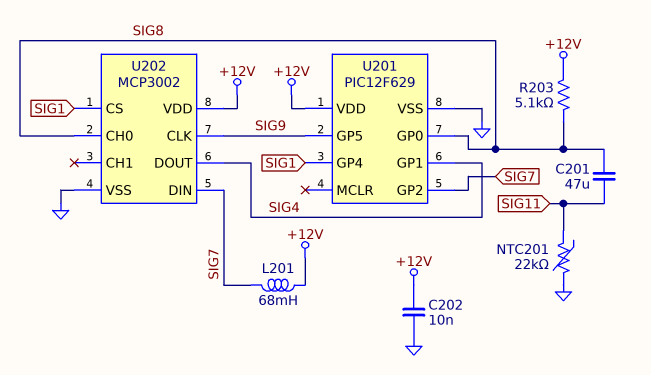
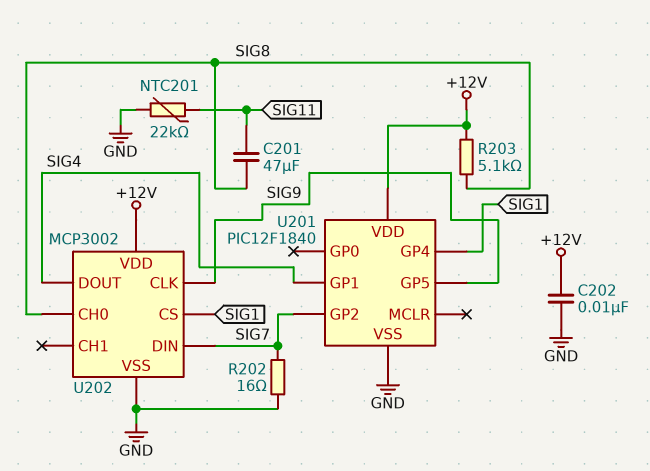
L201: 68mH (+12V, SIG7) -> none
R202: none -> 16 (GND, SIG7)
U201: PIC12F629 -> PIC12F1840
U201 pin GP0: SIG8 -> none

